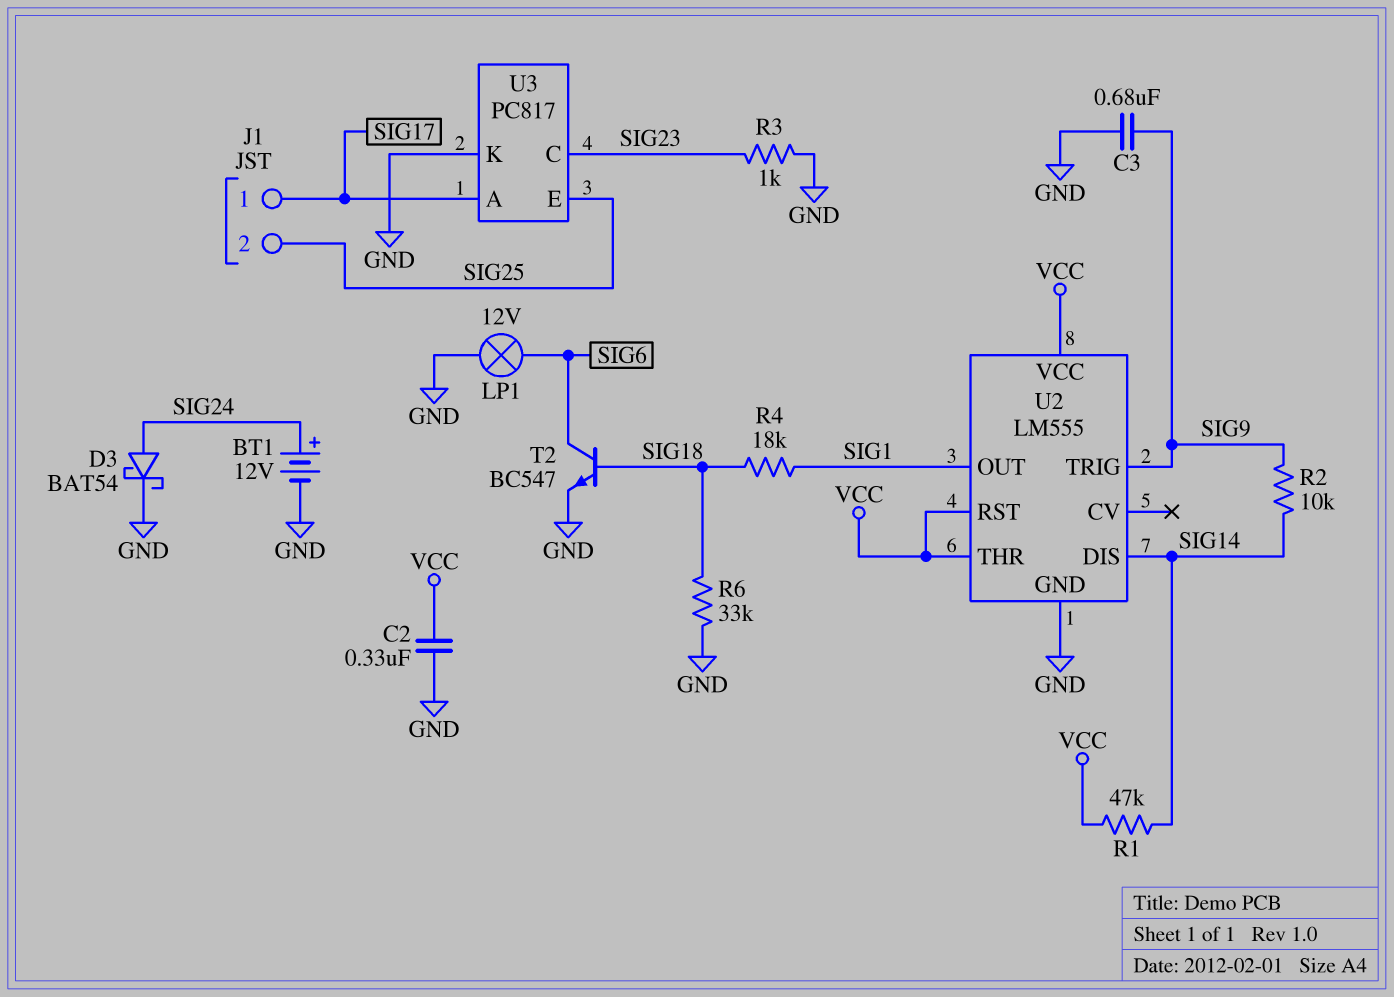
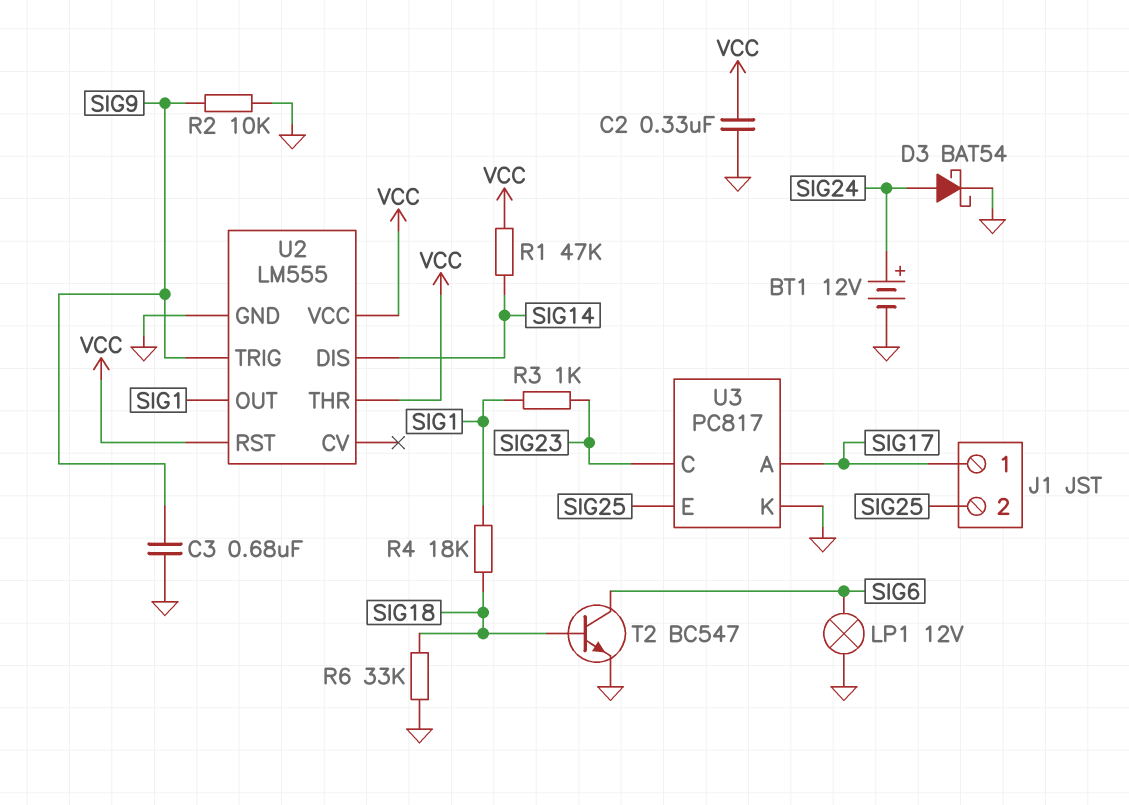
R2: 10k (SIG9, SIG14) -> 10k (GND, SIG9)
R3: 1k (GND, SIG23) -> 1k (SIG1, SIG23)

